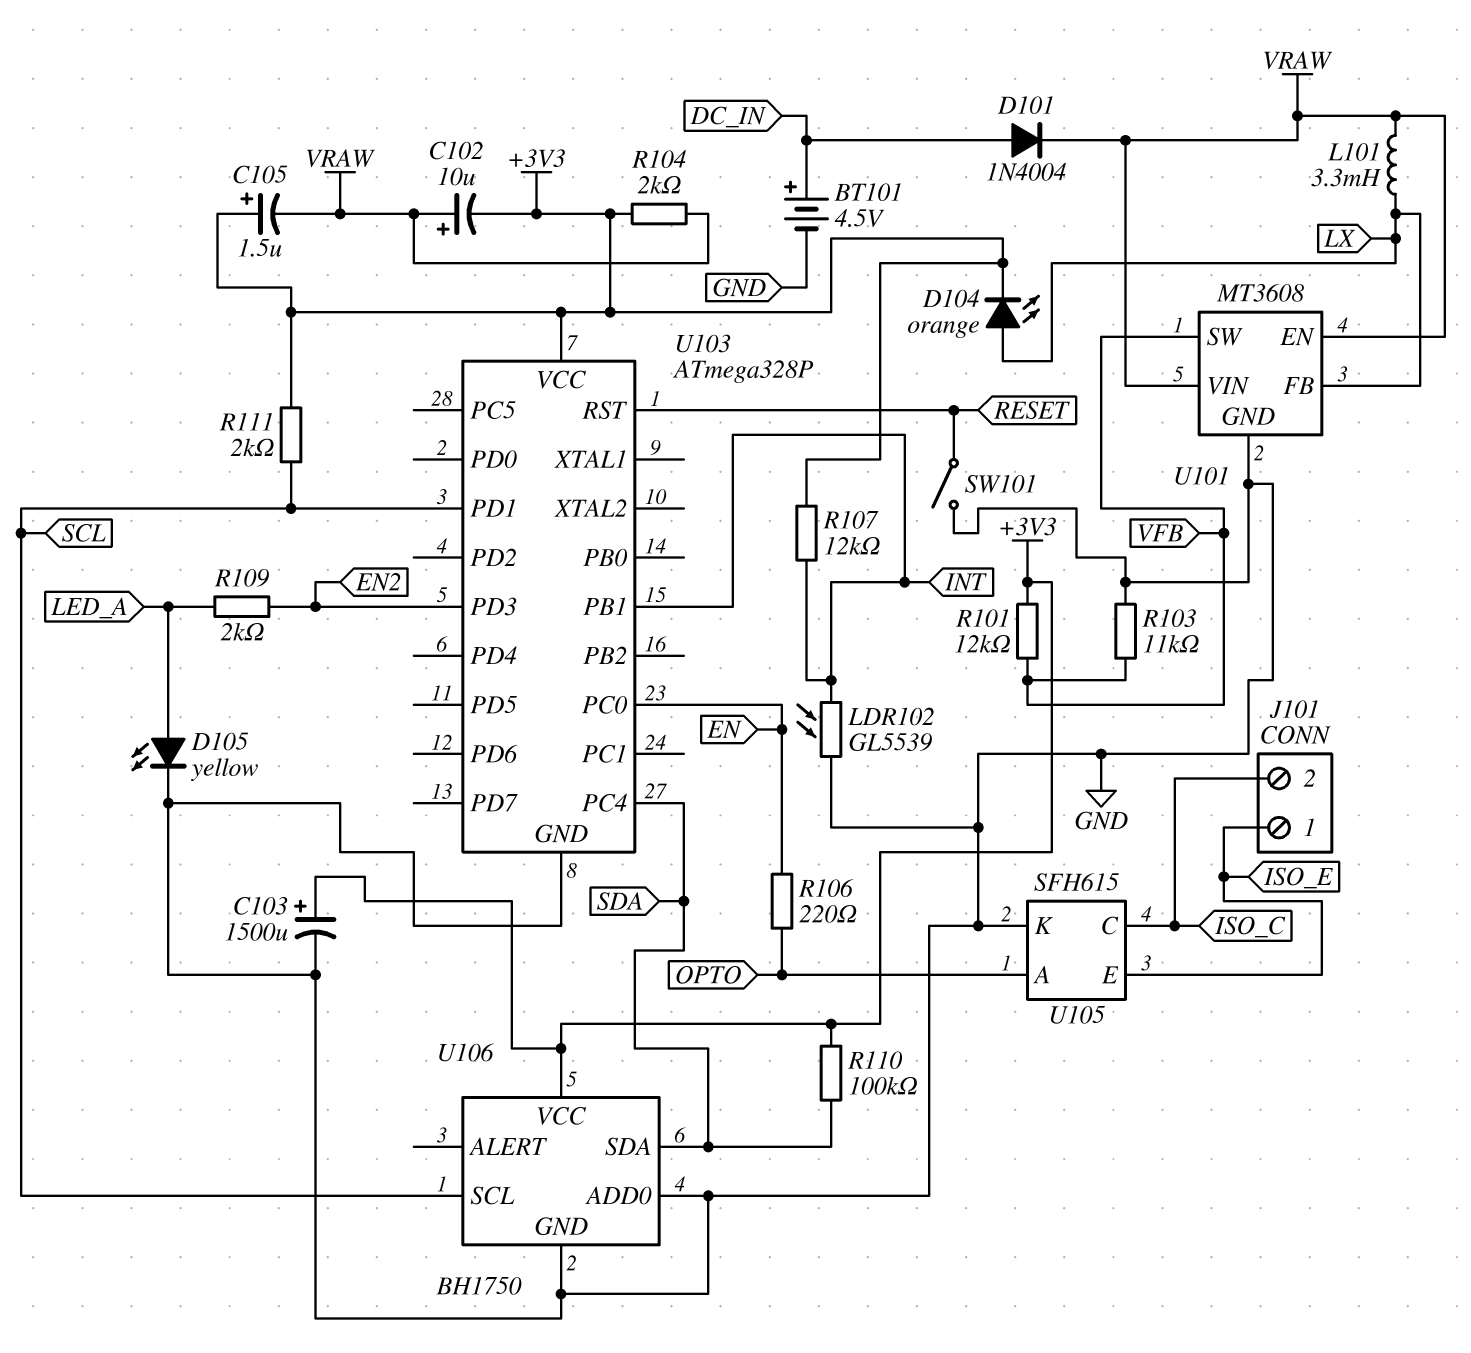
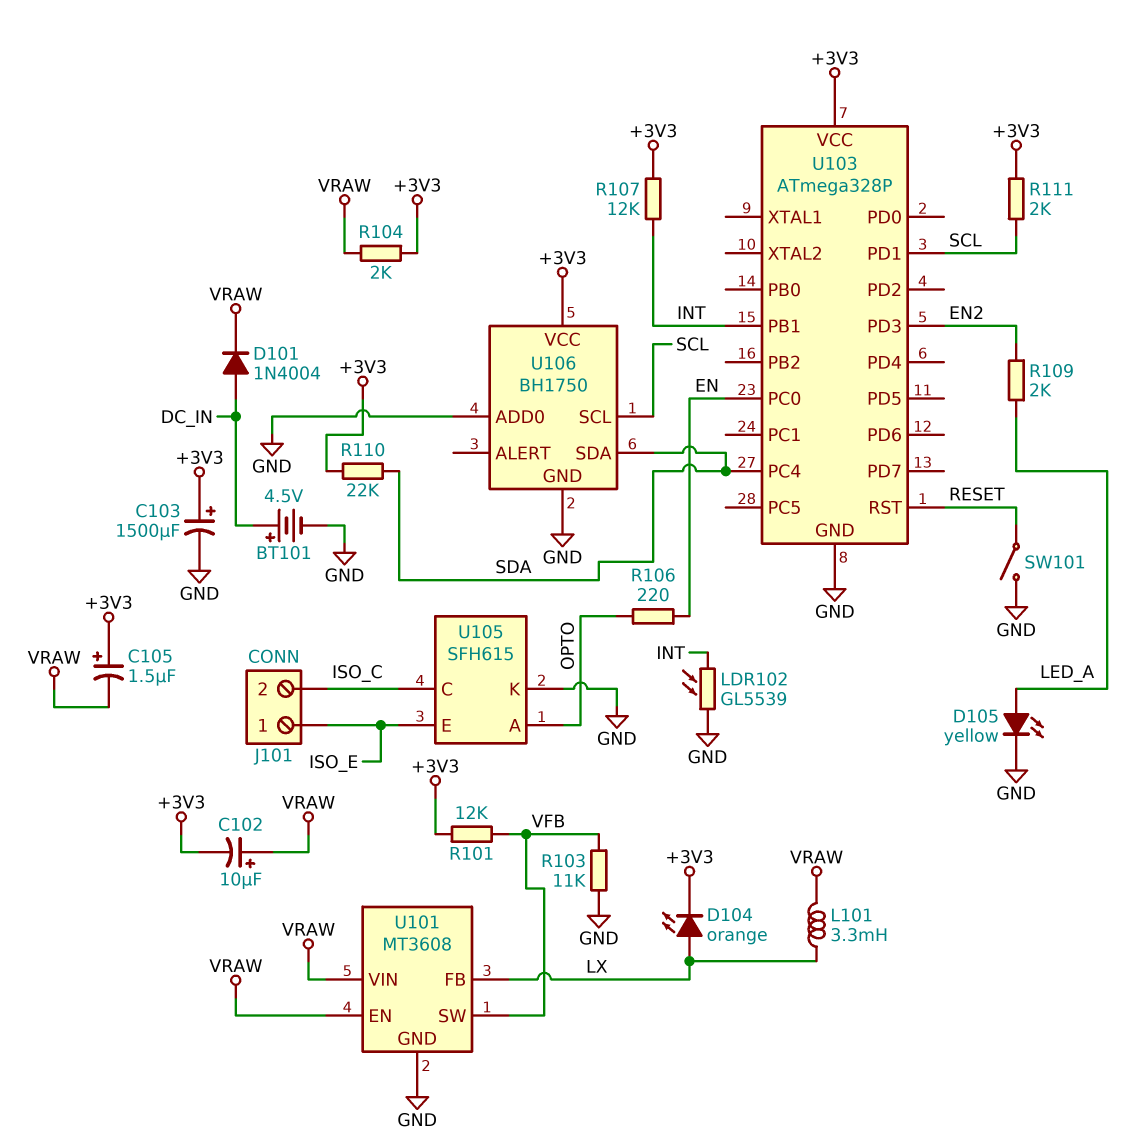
R110: 100k (+3V3, SDA) -> 22k (+3V3, SDA)

